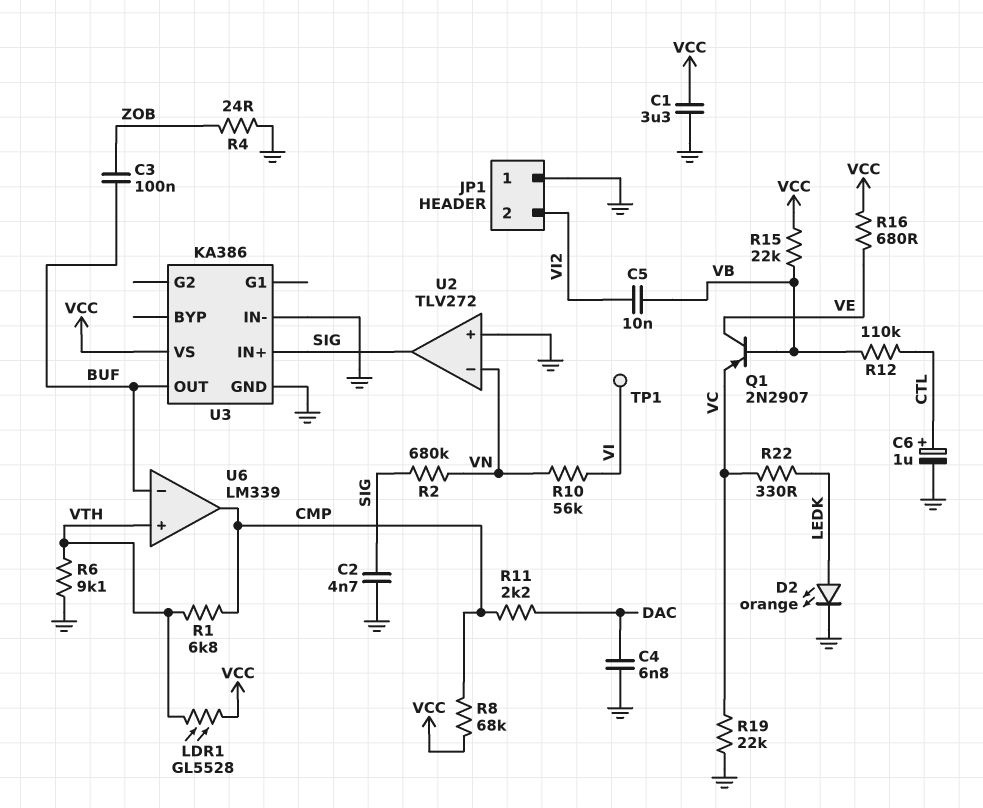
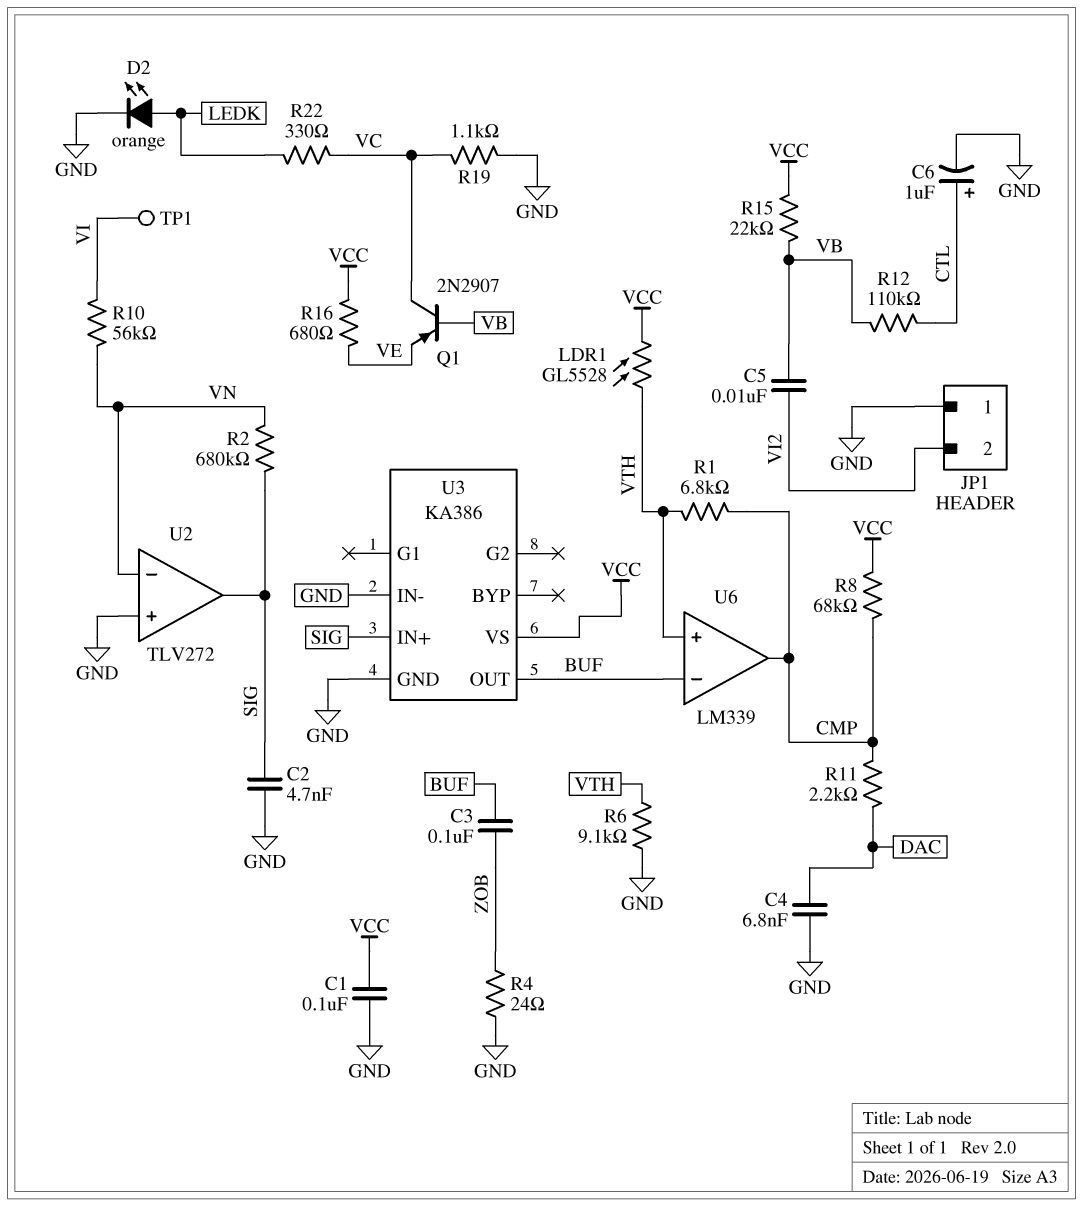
C1: 3.3uF (GND, VCC) -> 100nF (GND, VCC)
Q1: PNP 2N2907 (B VB, C VE, E VC) -> PNP 2N2907 (B VB, C VC, E VE)
R19: 22k (GND, VC) -> 1.1k (GND, VC)

